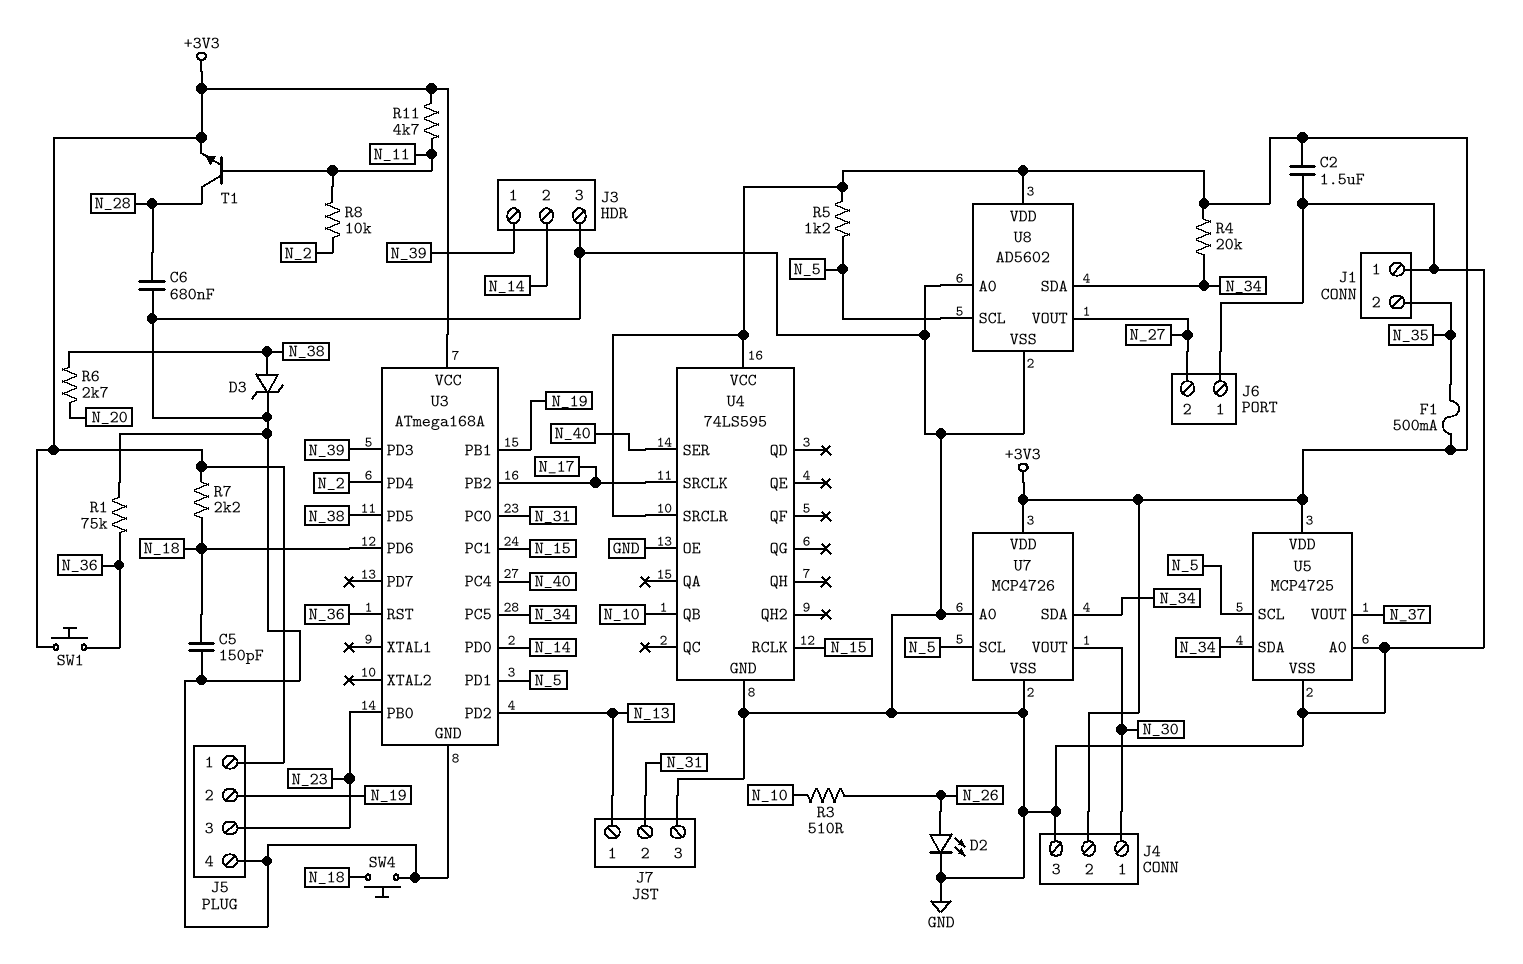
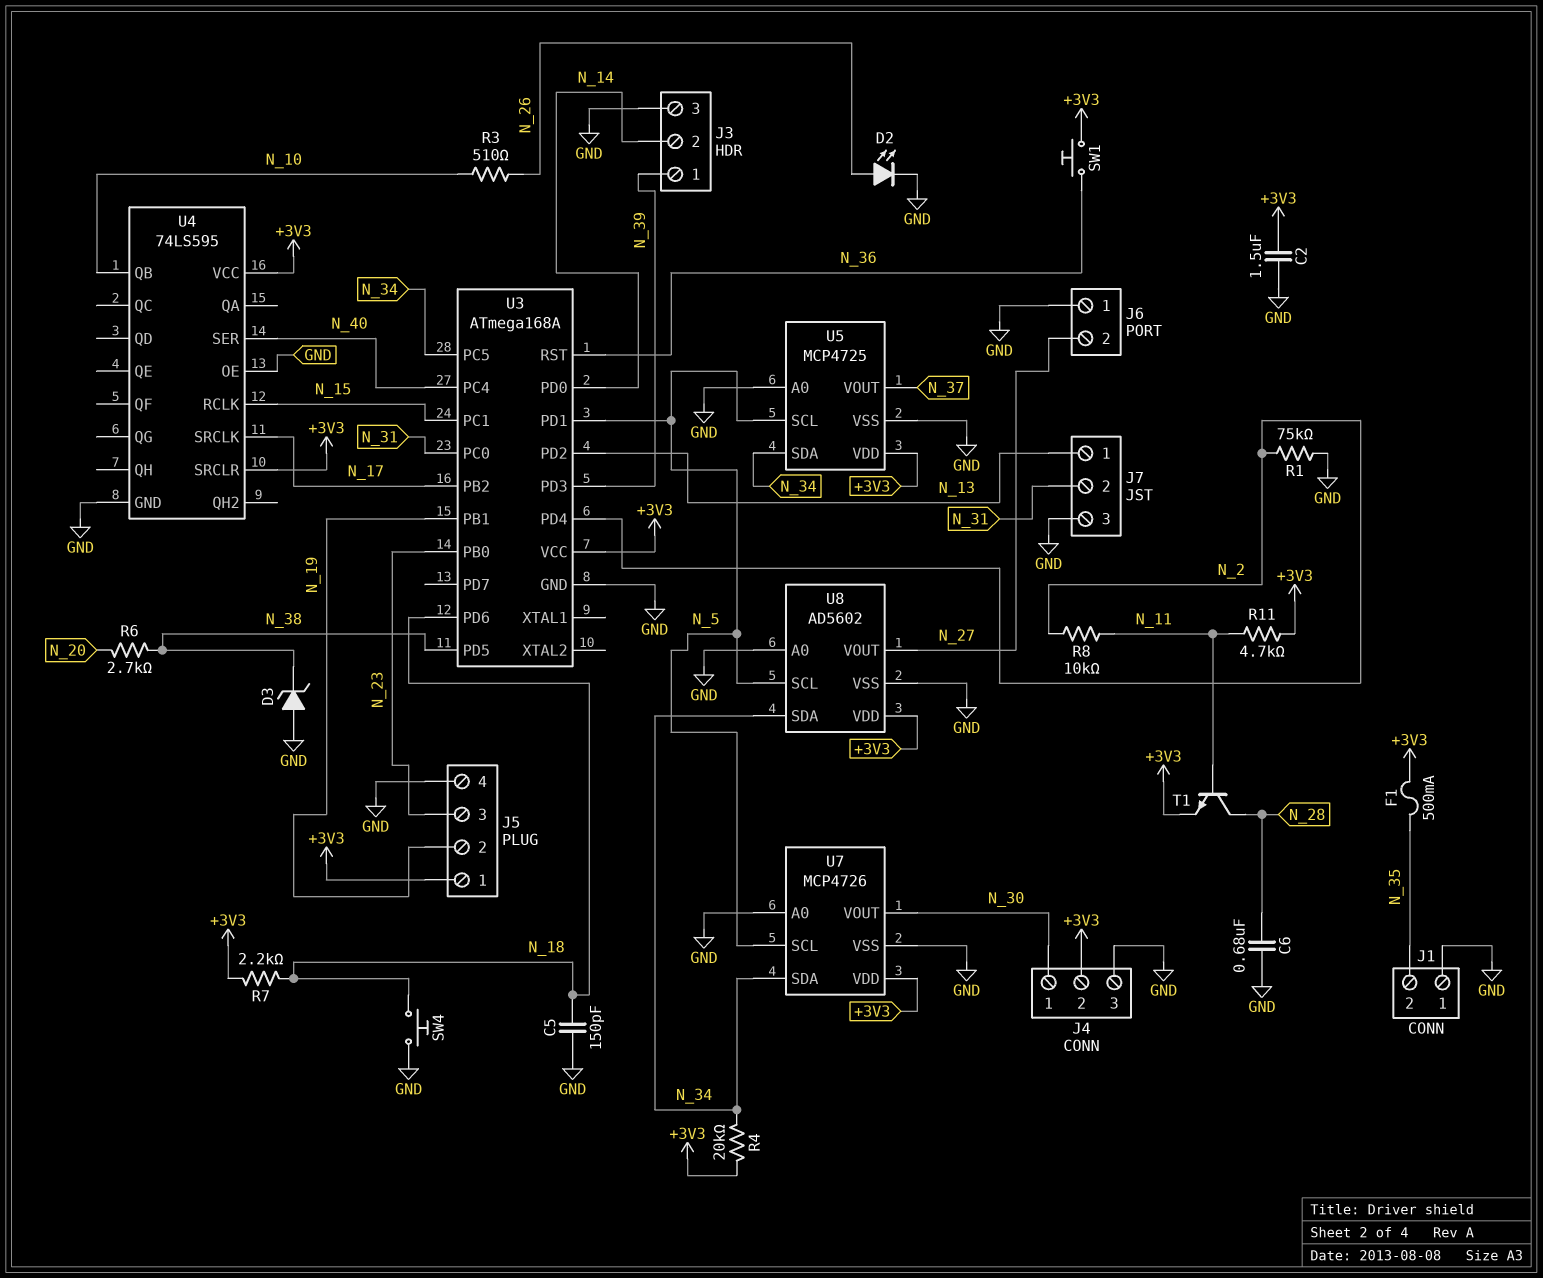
D3: zener (A N_38, K GND) -> zener (A GND, K N_38)
R1: 75k (GND, N_36) -> 75k (GND, N_2)
R5: 1.2k (+3V3, N_5) -> none

